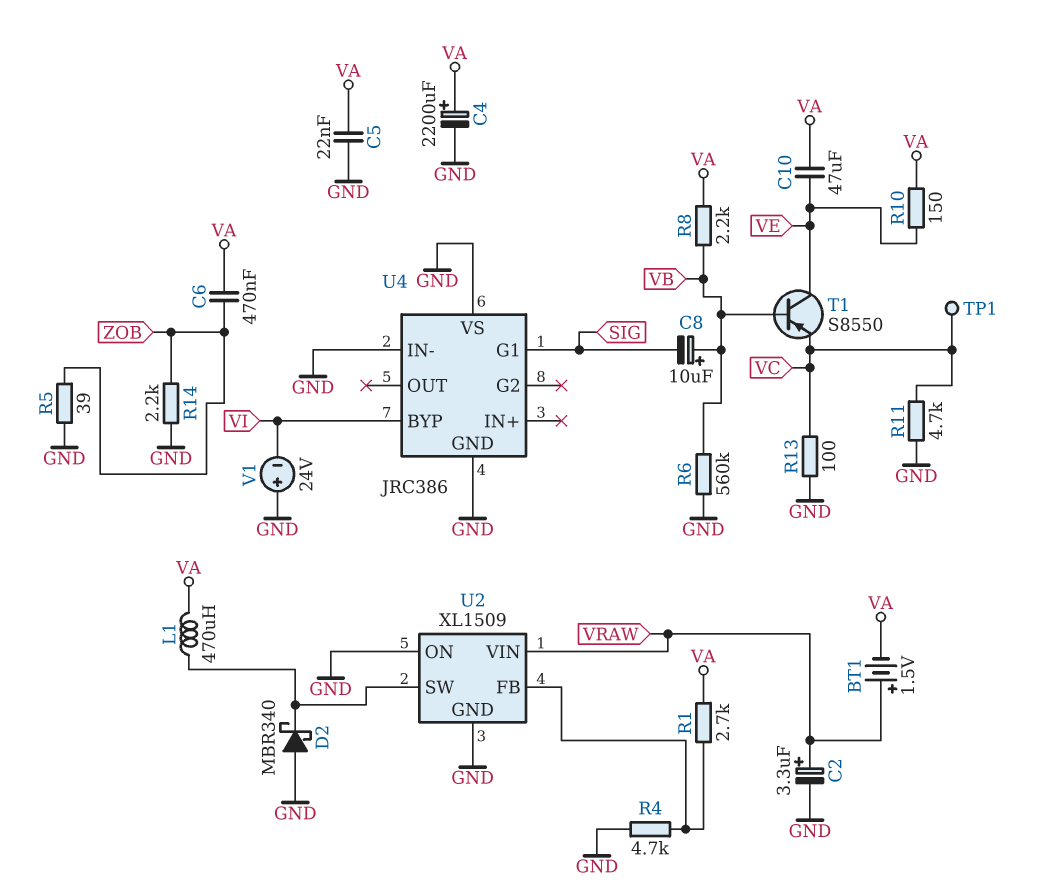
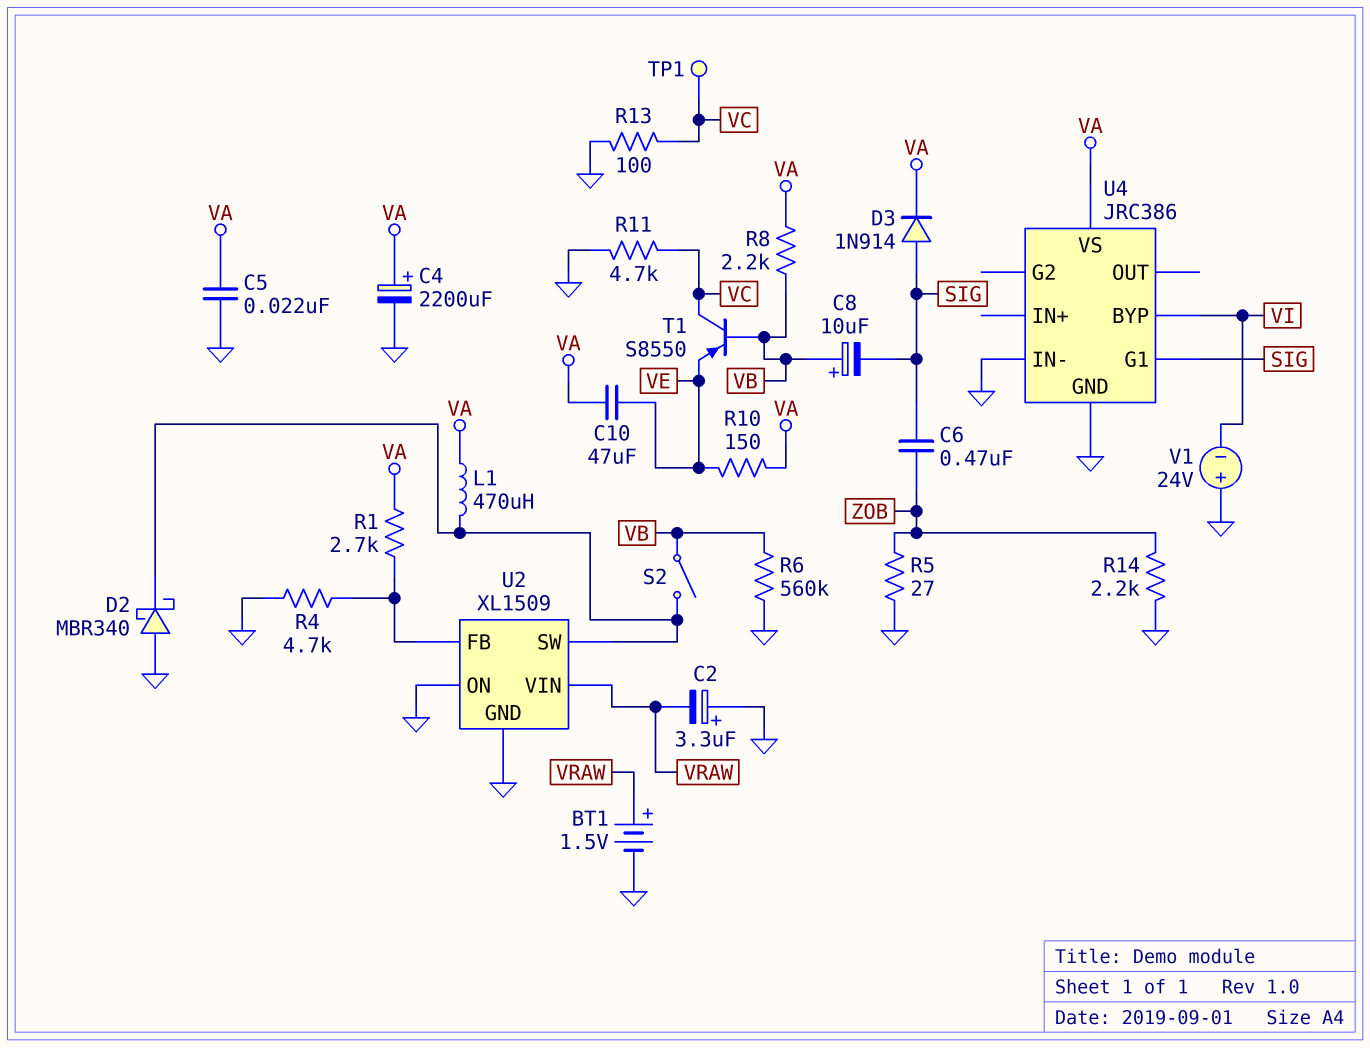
BT1: 1.5V (plus VRAW, minus VA) -> 1.5V (plus VRAW, minus GND)
C2: 3.3uF (plus VRAW, minus GND) -> 3.3uF (plus GND, minus VRAW)
C6: 470nF (VA, ZOB) -> 470nF (SIG, ZOB)
D3: none -> diode 1N914 (A SIG, K VA)
R5: 39 (GND, ZOB) -> 27 (GND, ZOB)
S2: none -> switch (U2/SW, VB)
T1: PNP S8550 (B VB, C VE, E VC) -> PNP S8550 (B VB, C VC, E VE)
U4 pin VS: GND -> VA

